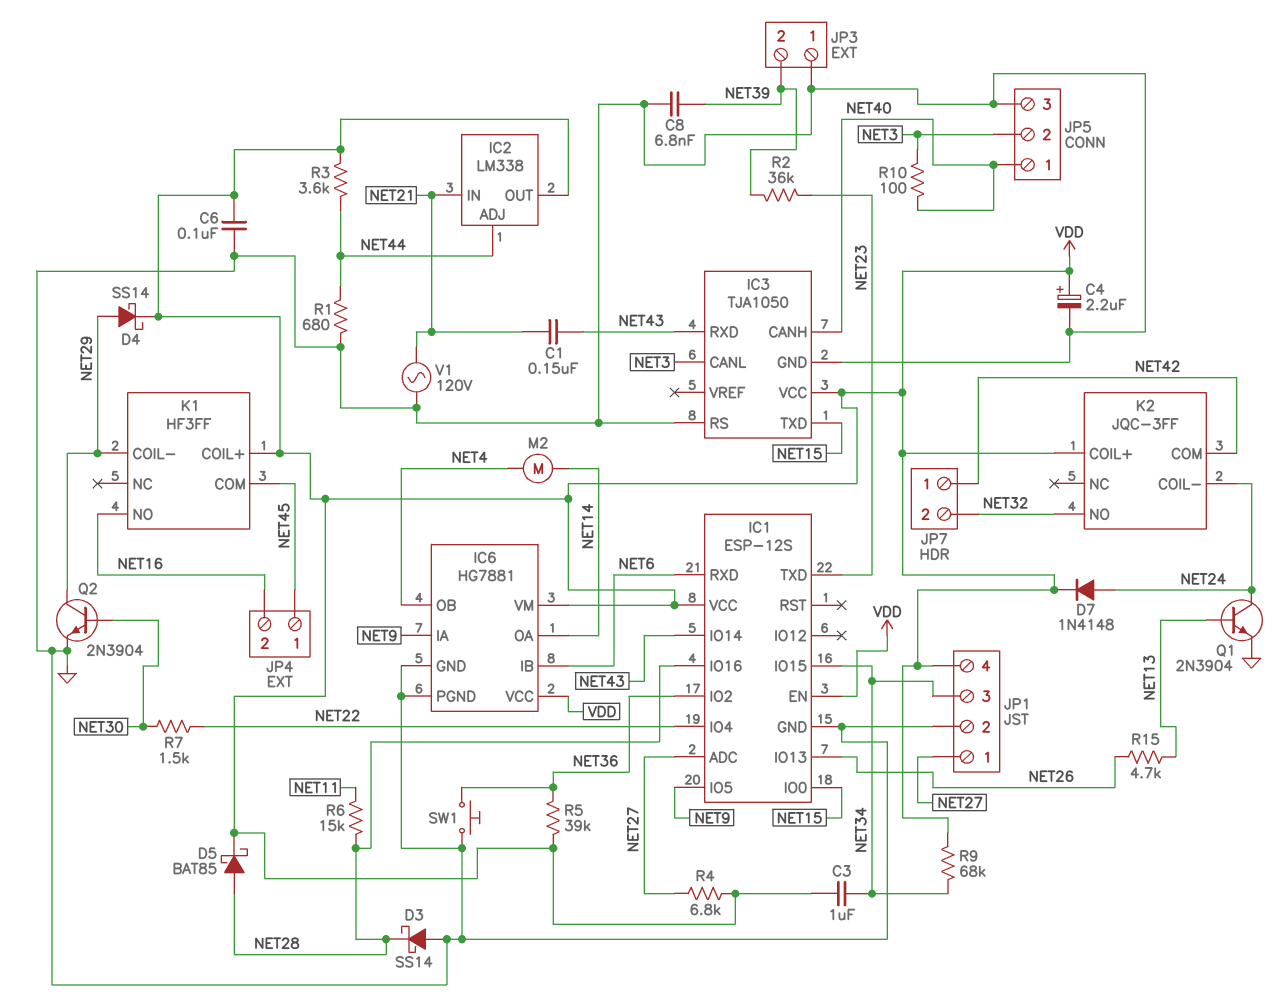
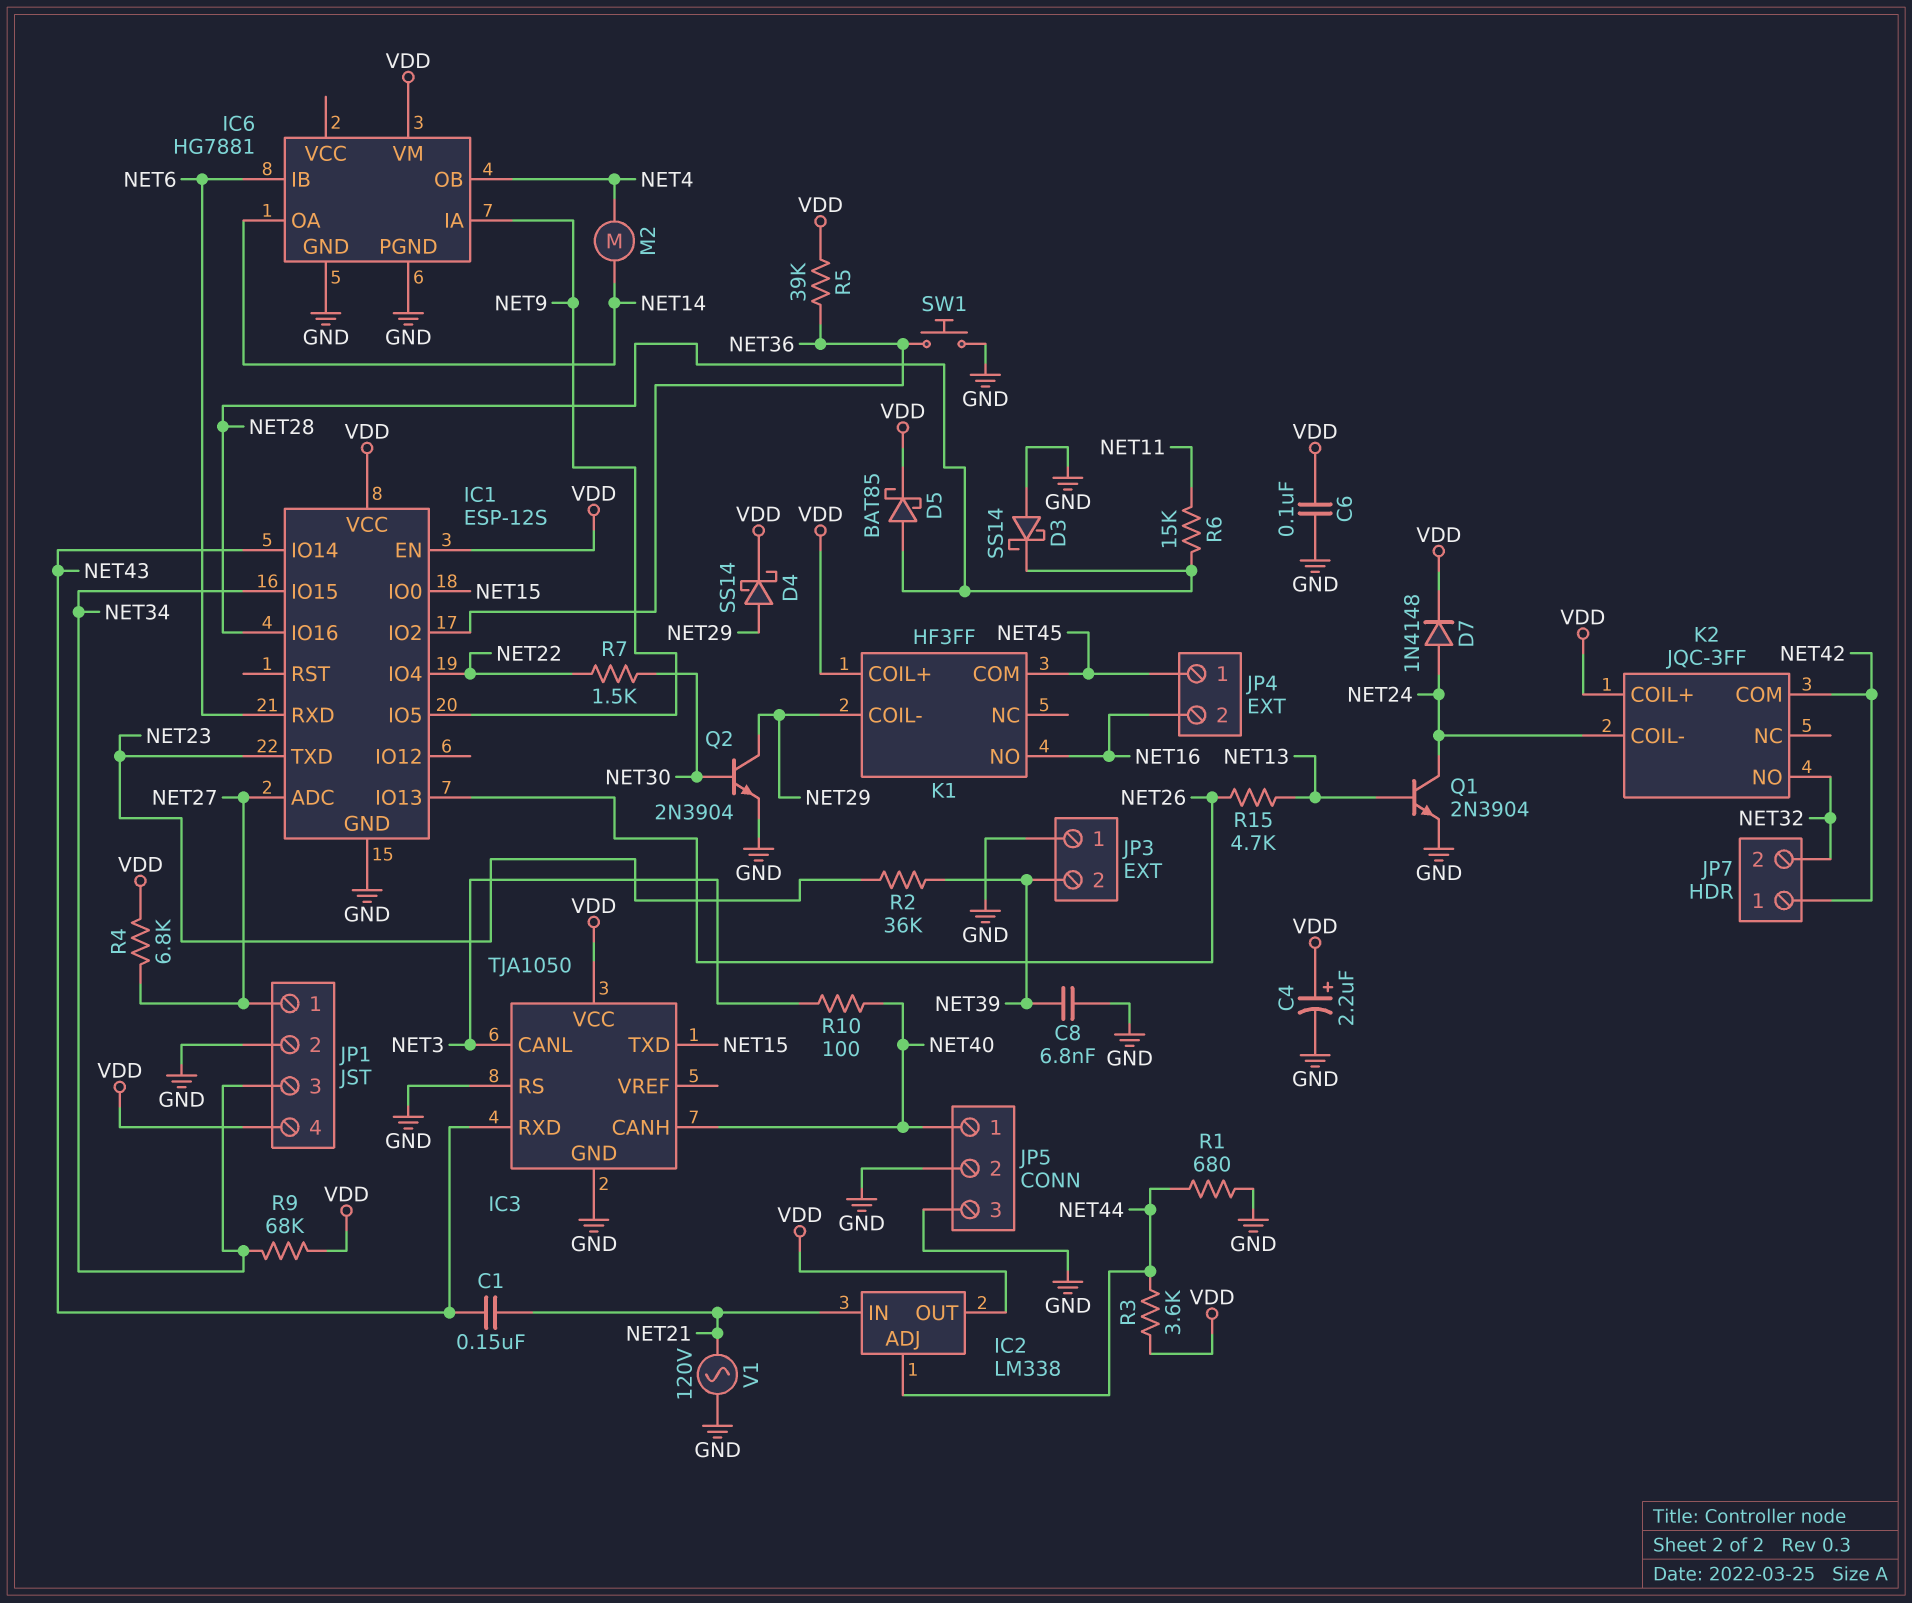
C3: 1uF (NET34, VDD) -> none
IC6 pin VCC: VDD -> none
JP5 pin 2: NET3 -> GND

